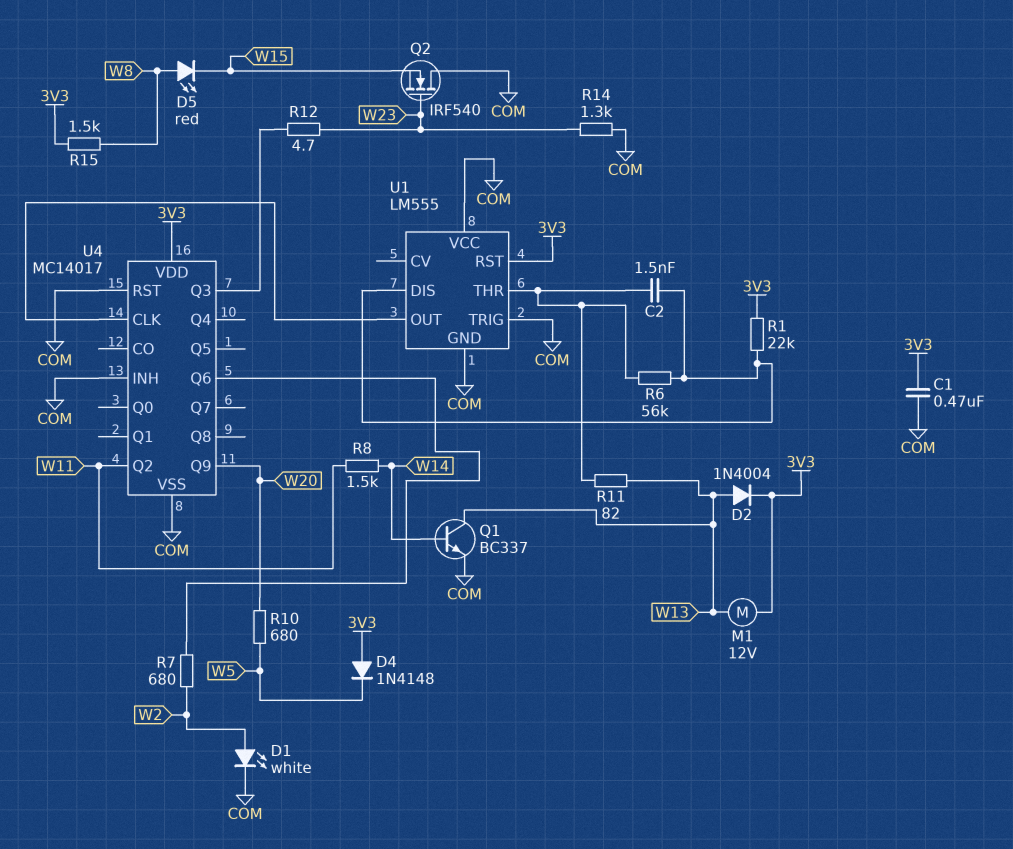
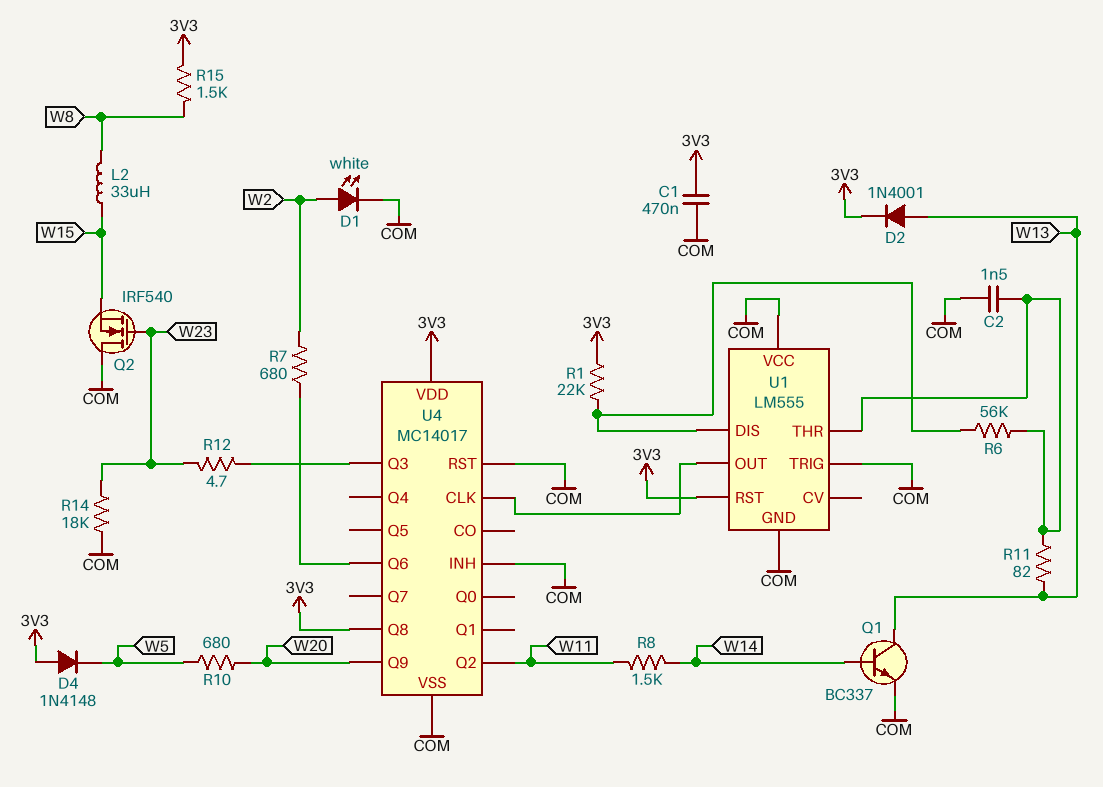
C2: 1.5nF (U1/DIS, U1/THR) -> 1.5nF (COM, U1/THR)
D2: diode 1N4004 (A W13, K 3V3) -> diode 1N4001 (A W13, K 3V3)
D5: LED red (A W8, K W15) -> none
L2: none -> 33uH (W8, W15)
M1: motor 12V (3V3, W13) -> none
R14: 1.3k (COM, W23) -> 18k (COM, W23)
U4 pin Q8: none -> 3V3

